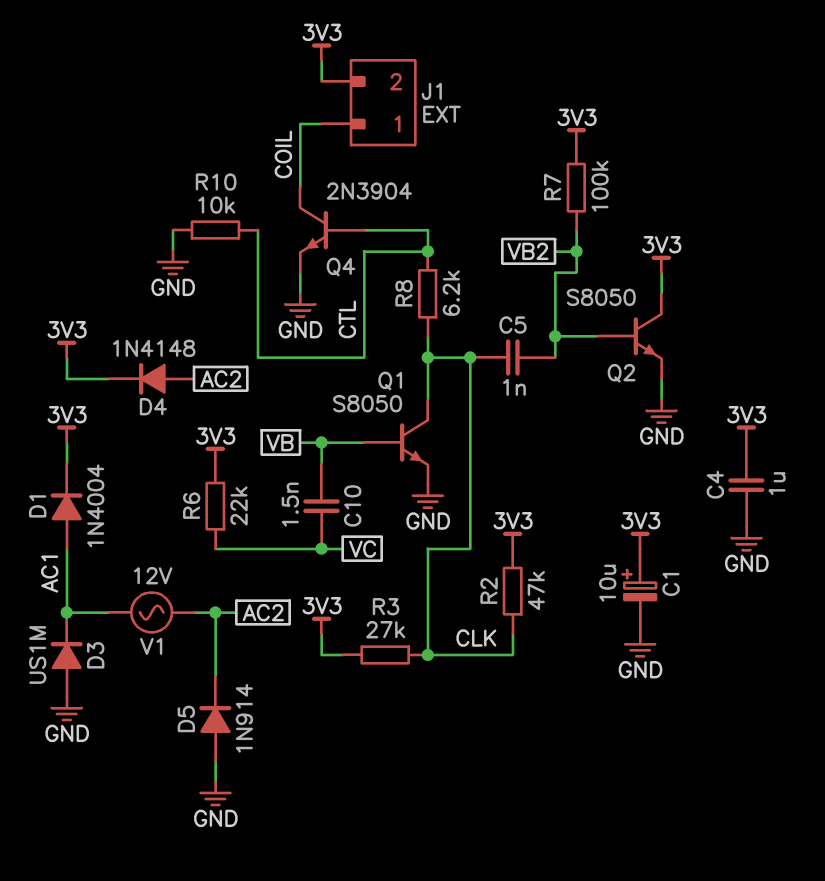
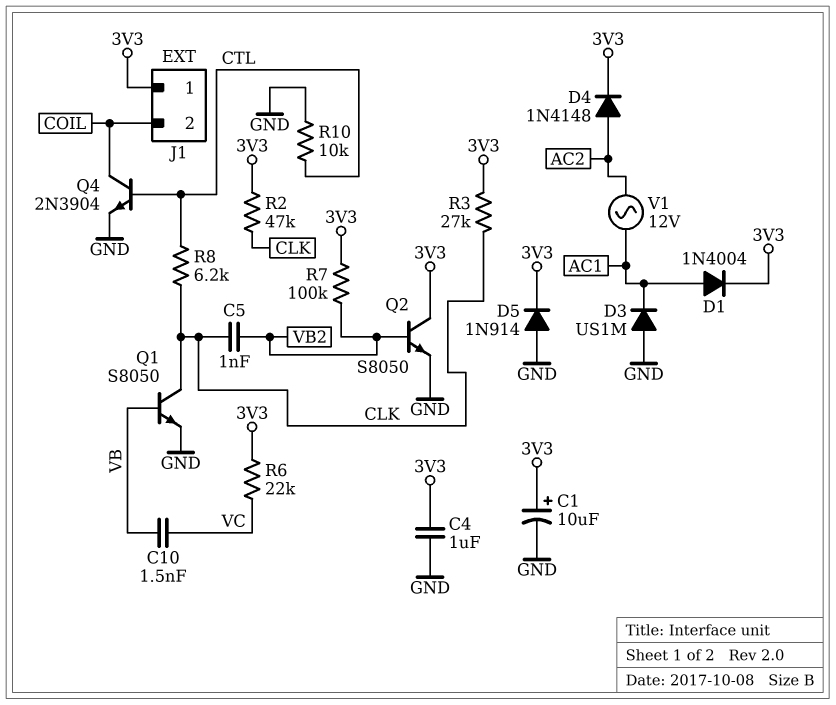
D5: diode 1N914 (A GND, K AC2) -> diode 1N914 (A GND, K 3V3)
J1 pin 1: COIL -> 3V3
J1 pin 2: 3V3 -> COIL

